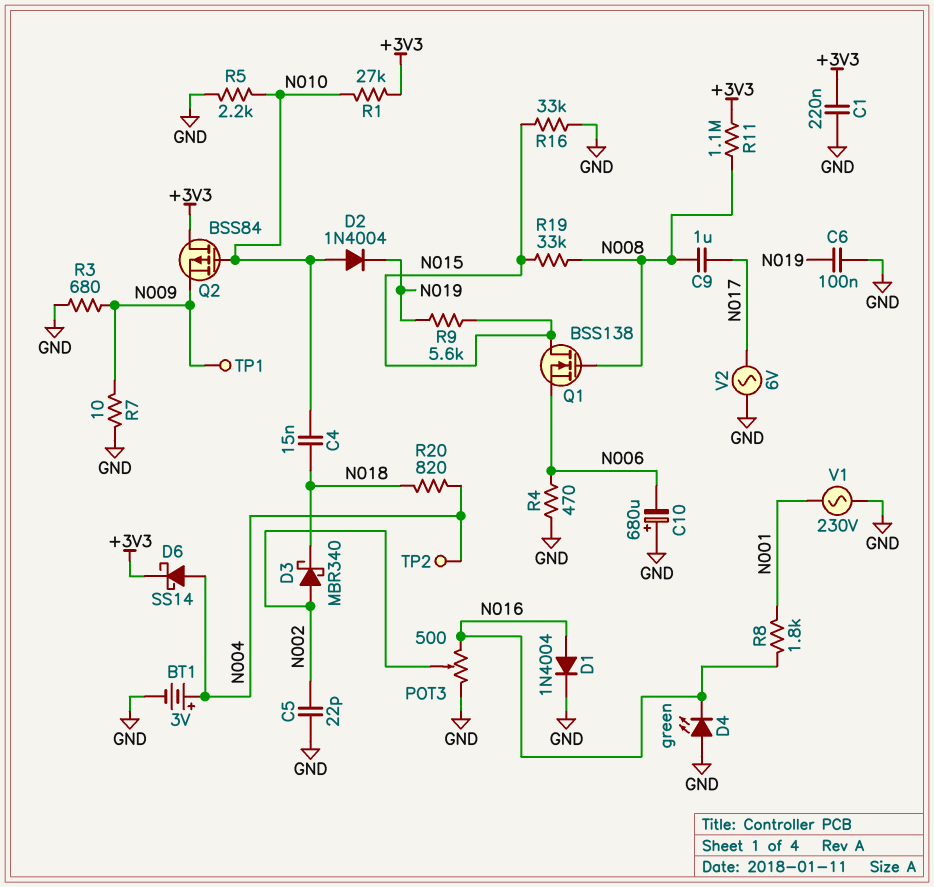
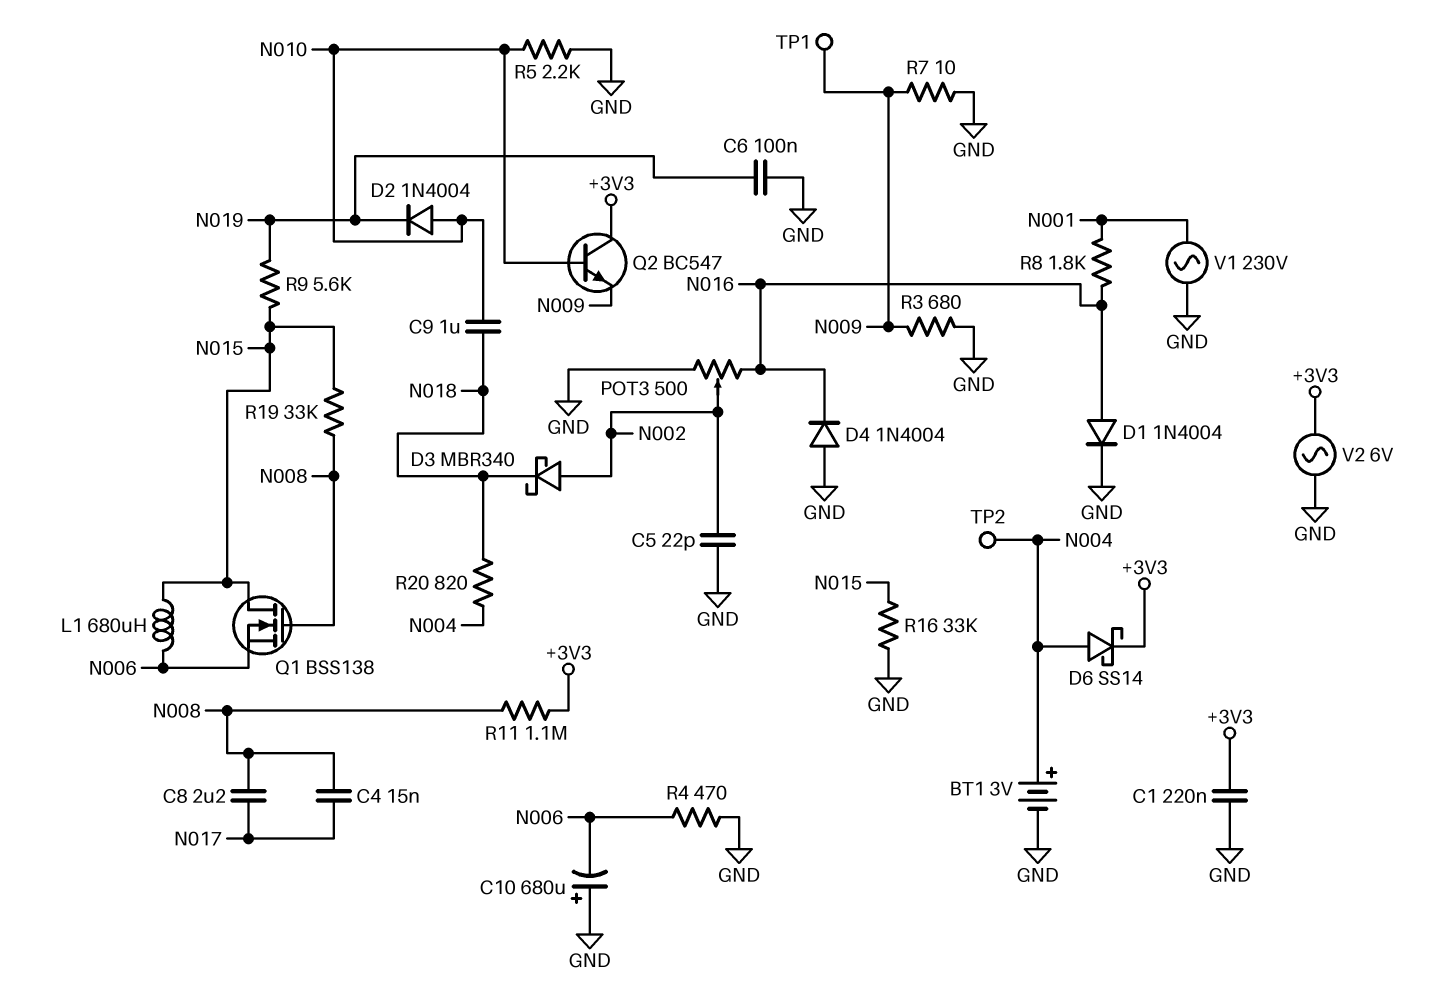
C4: 15nF (N010, N018) -> 15nF (N008, N017)
C8: none -> 2.2uF (N008, N017)
C9: 1uF (N008, N017) -> 1uF (N010, N018)
D4: LED green (A GND, K N016) -> diode 1N4004 (A GND, K N016)
L1: none -> 680uH (N006, N015)
Q2: PMOS BSS84 (G N010, D +3V3, S N009) -> NPN BC547 (B N010, C +3V3, E N009)
R1: 27k (+3V3, N010) -> none
V2: AC 6V (GND, N017) -> AC 6V (+3V3, GND)

